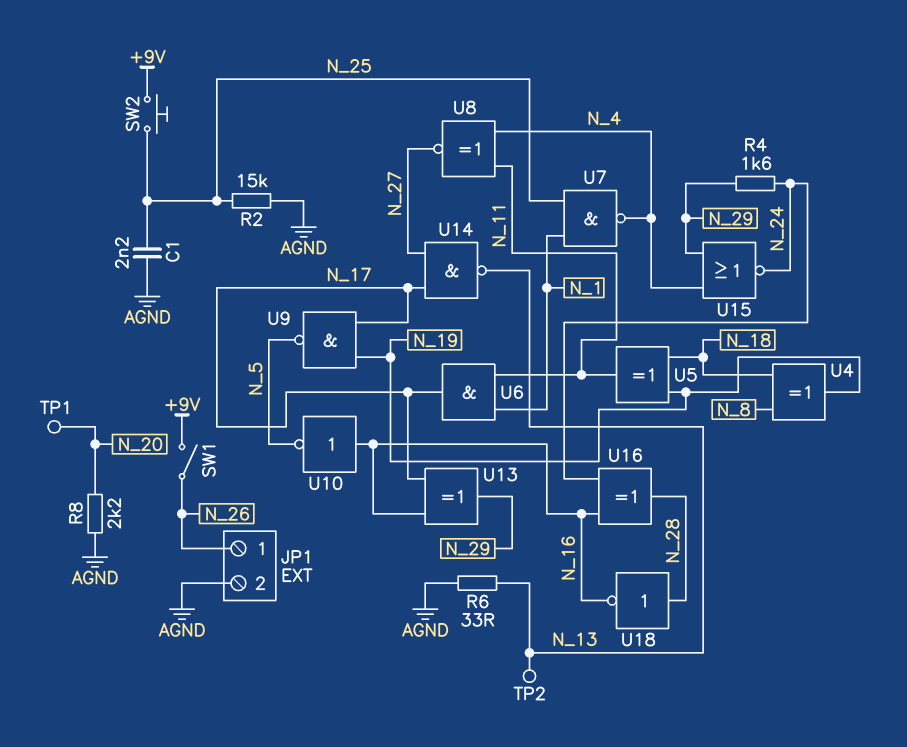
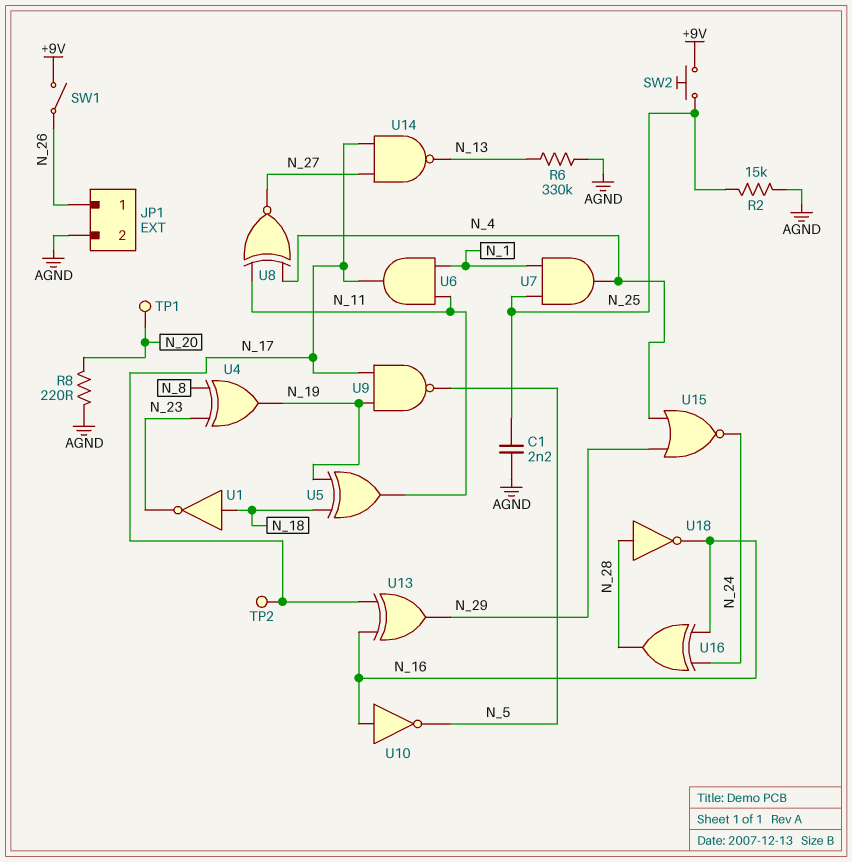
R4: 1.6k (N_24, N_29) -> none
R6: 33 (AGND, N_13) -> 330k (AGND, N_13)
R8: 2.2k (AGND, N_20) -> 220 (AGND, N_20)
TP2: test point (N_13) -> test point (N_17)
U1: none -> NOT (in N_18, out N_23)
U4: XOR (in N_8, in N_18, out N_19) -> XOR (in N_8, in N_23, out N_19)
U7: NAND (in N_1, in N_25, out N_4) -> AND (in N_1, in N_25, out N_4)

